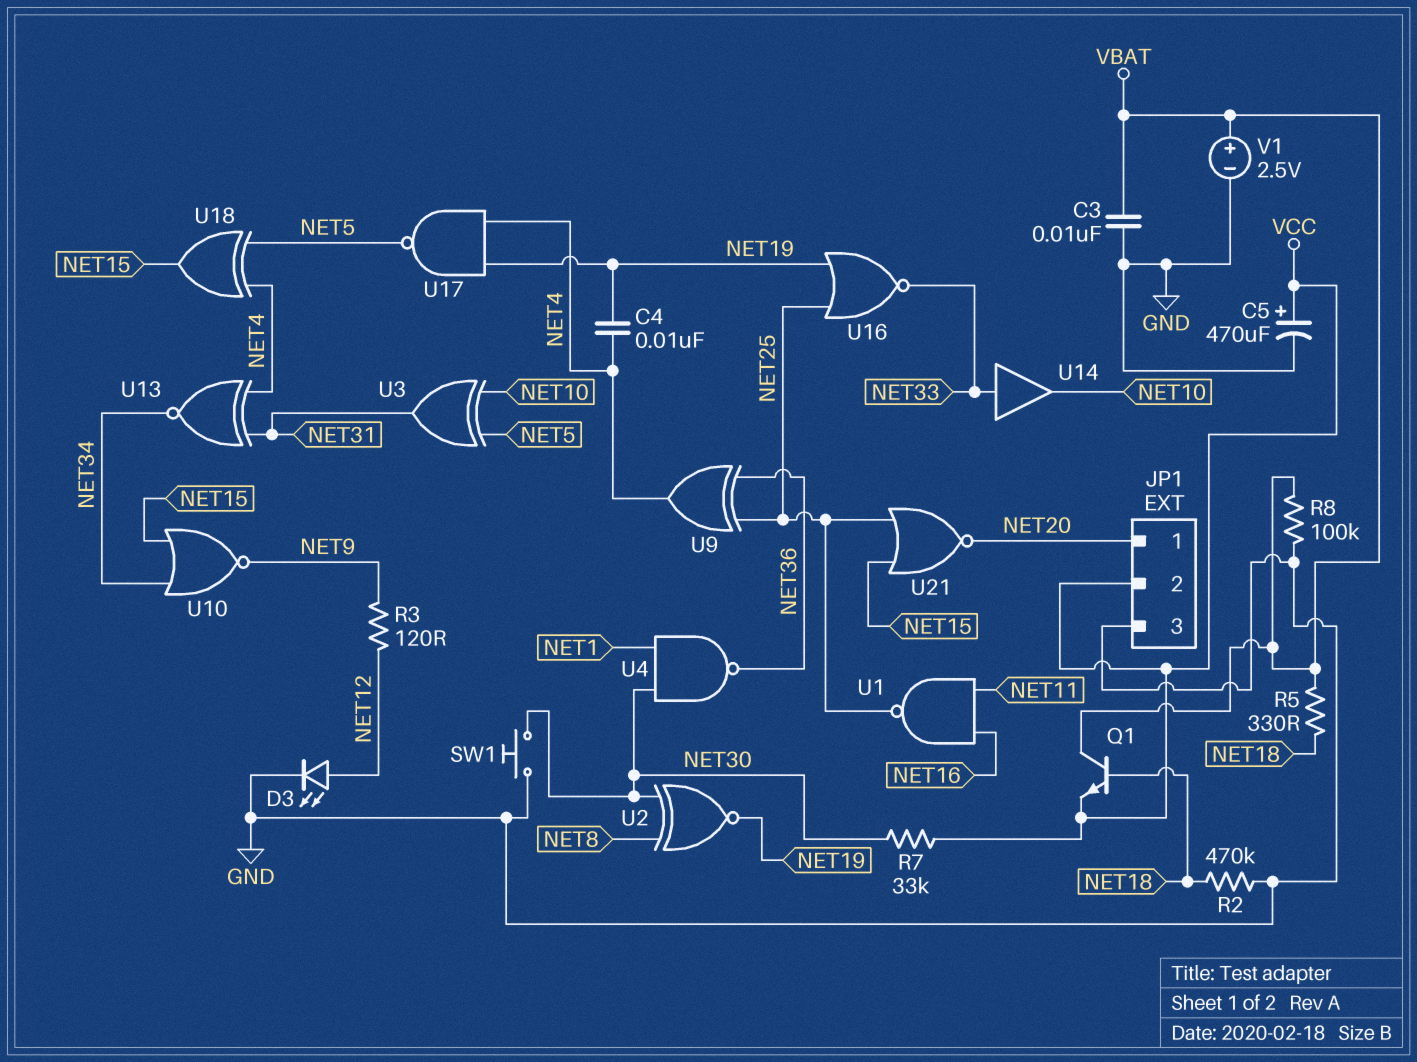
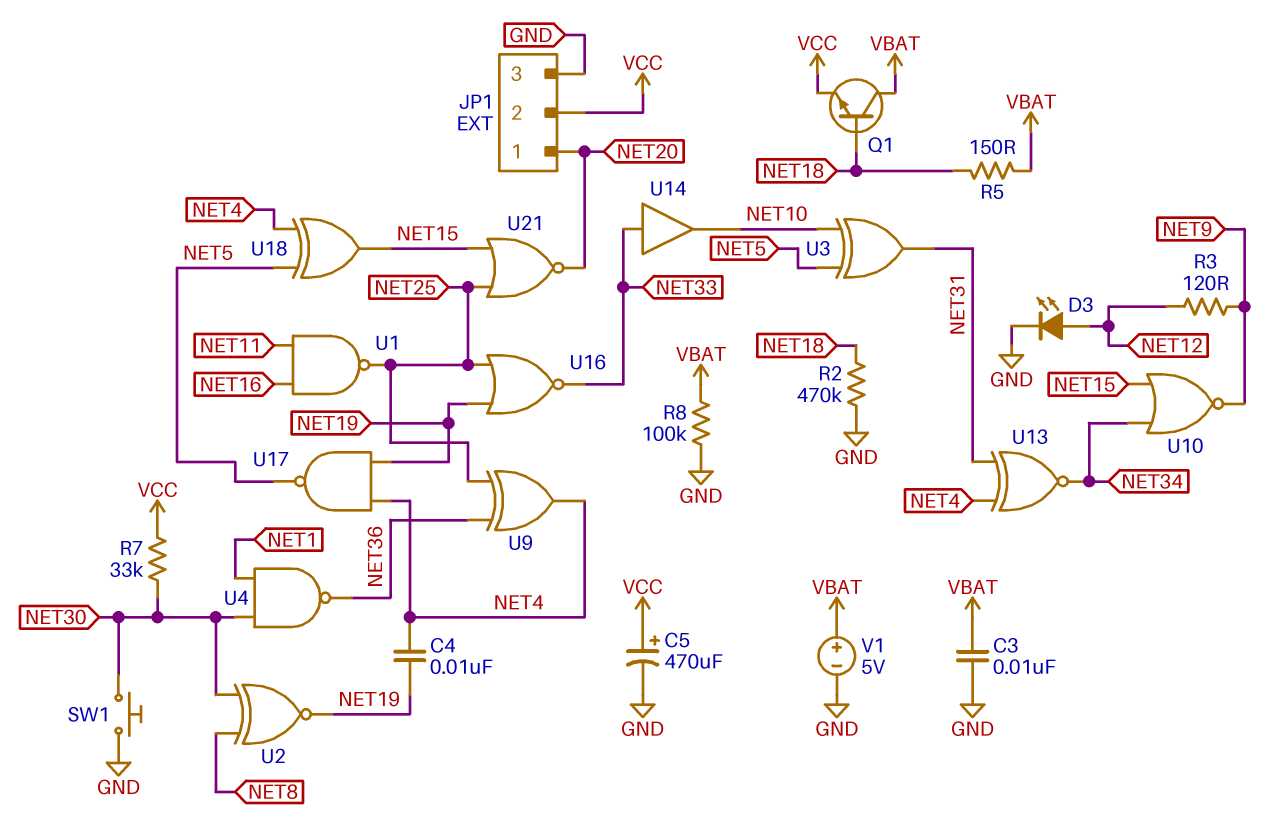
R5: 330 (NET18, VBAT) -> 150 (NET18, VBAT)
V1: 2.5V (plus VBAT, minus GND) -> 5V (plus VBAT, minus GND)

